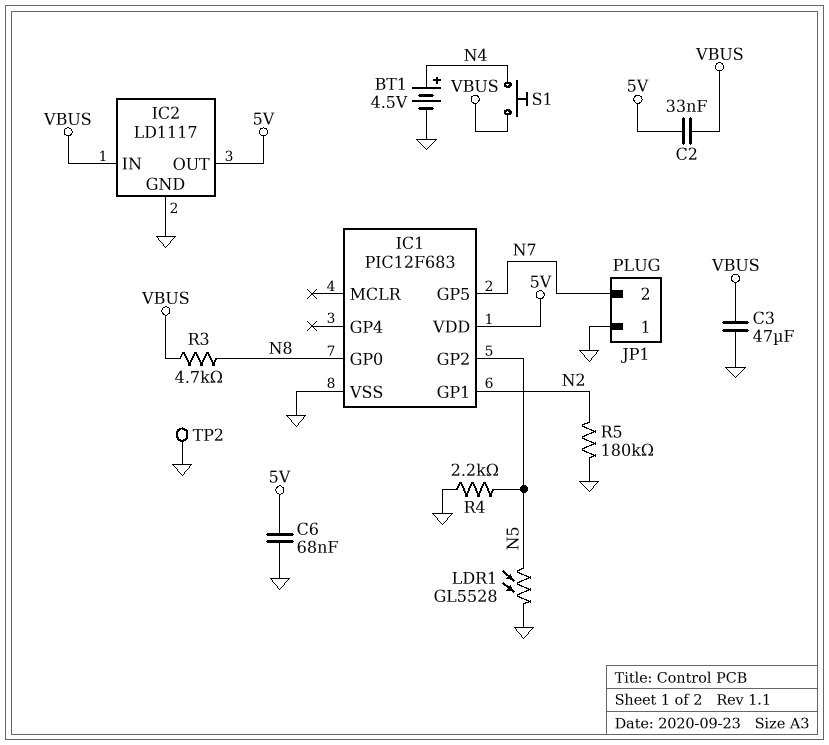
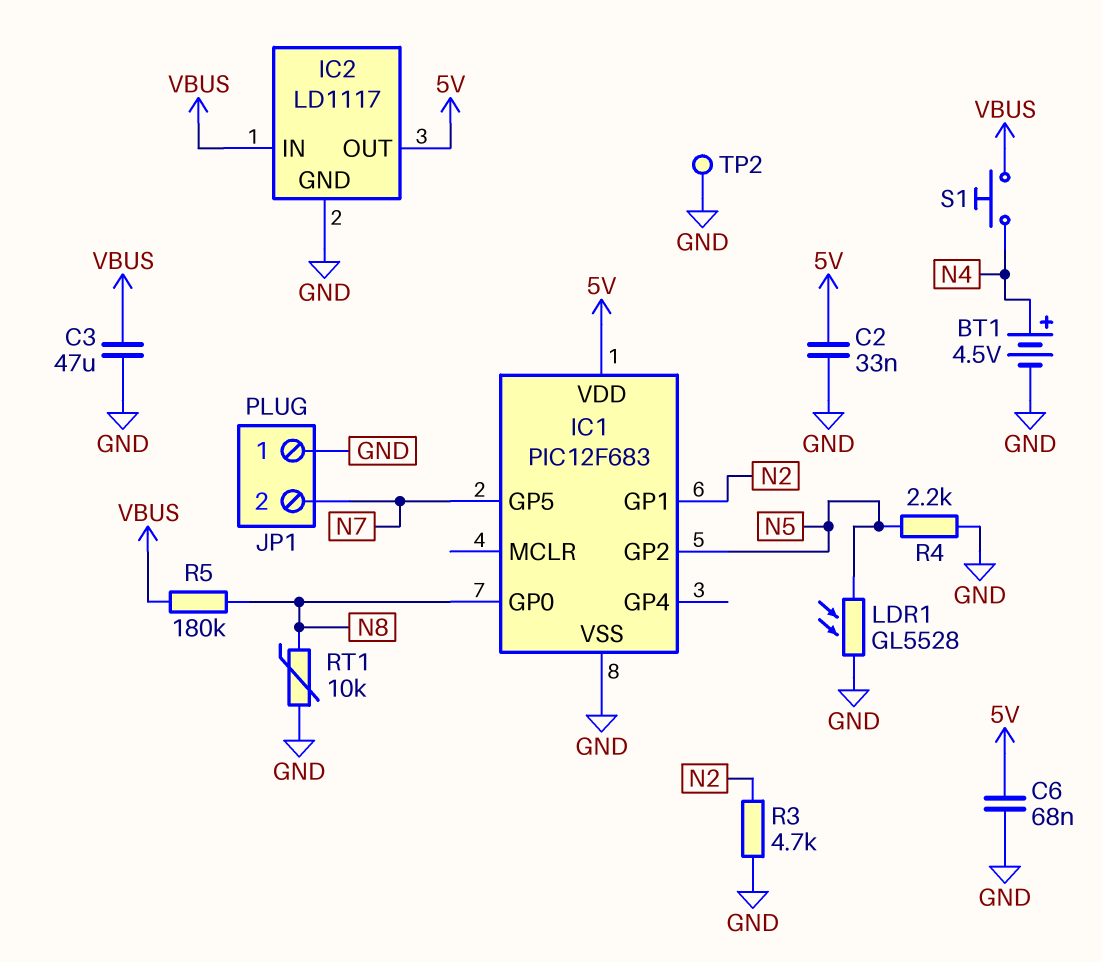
C2: 33nF (5V, VBUS) -> 33nF (5V, GND)
R3: 4.7k (N8, VBUS) -> 4.7k (GND, N2)
R5: 180k (GND, N2) -> 180k (N8, VBUS)
RT1: none -> 10k (GND, N8)

